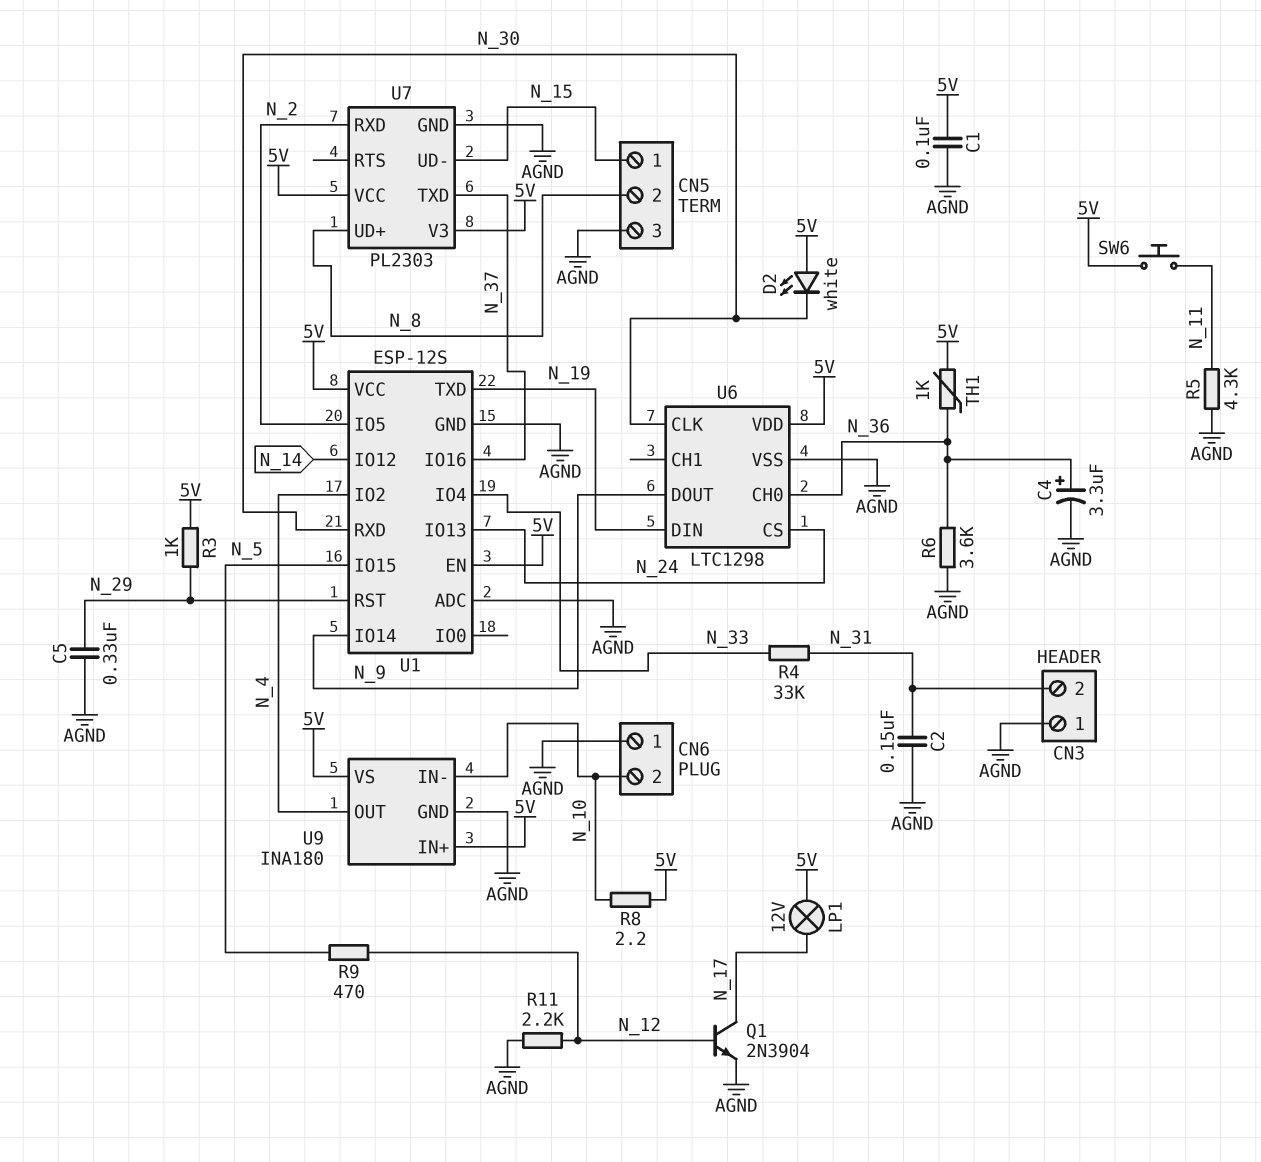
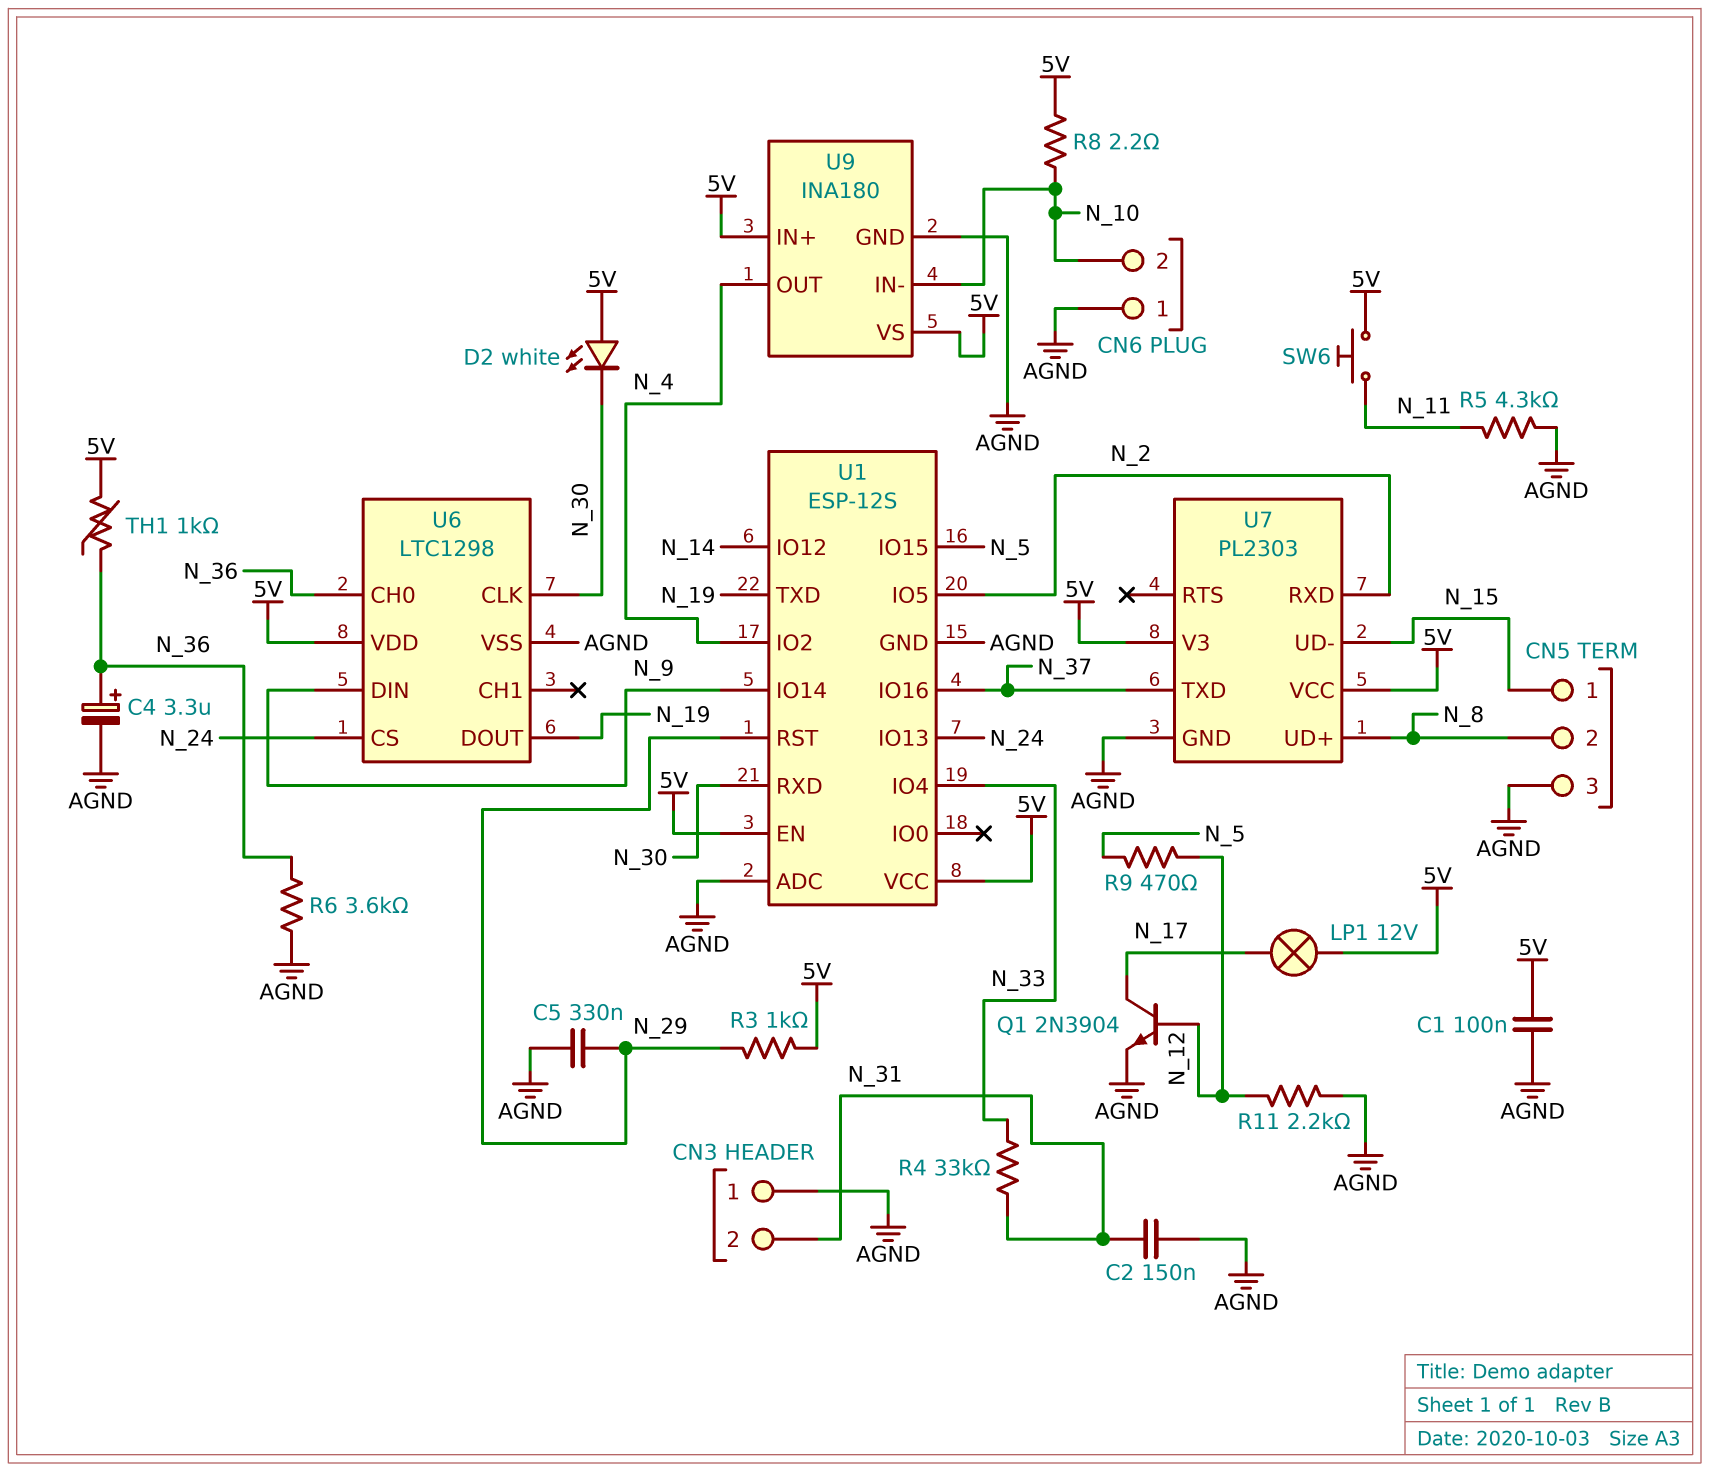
U6 pin DIN: N_19 -> N_9
U6 pin DOUT: N_9 -> N_19

